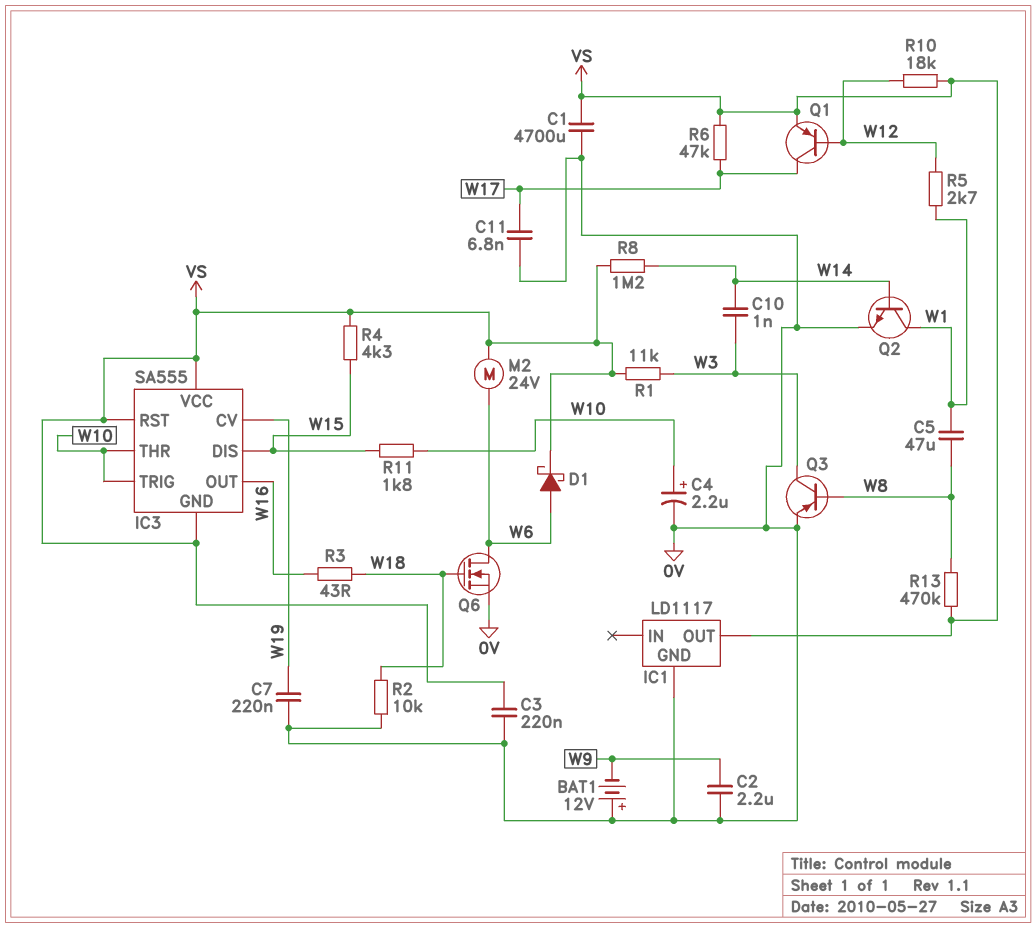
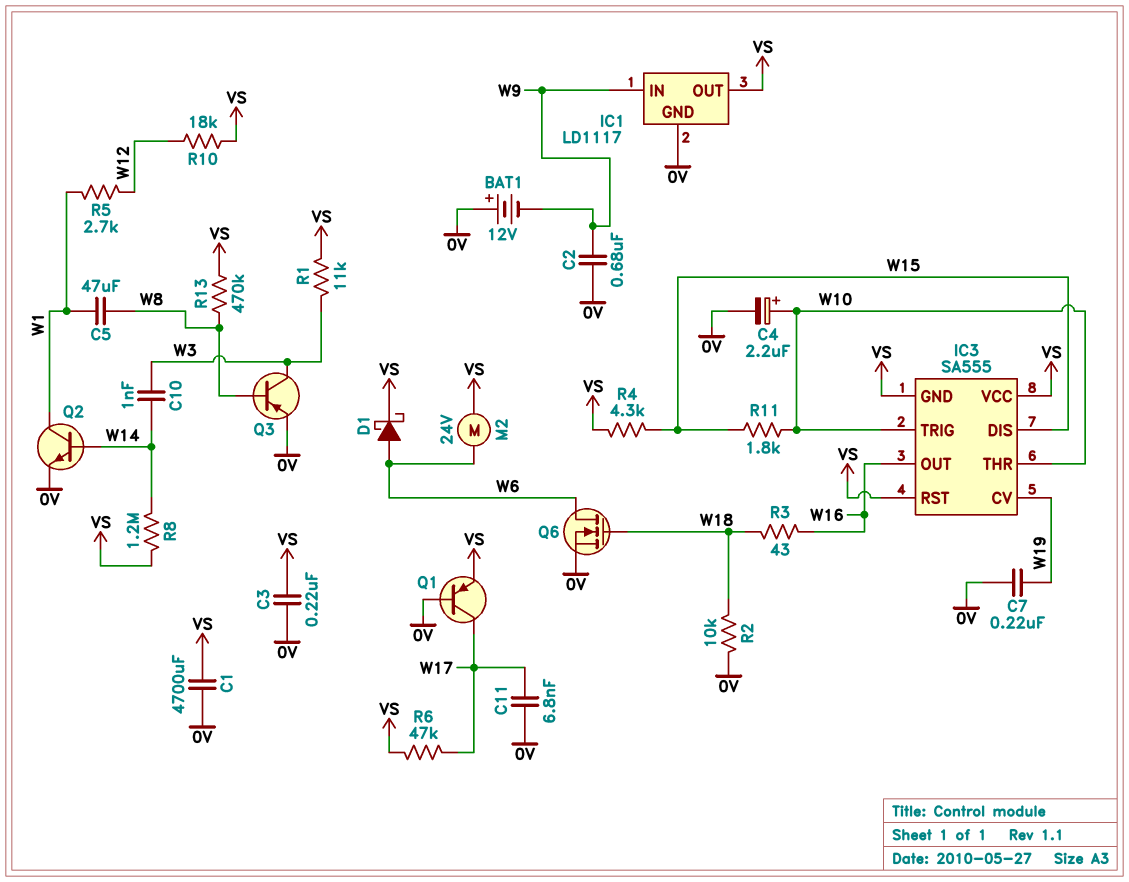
C2: 2.2uF (0V, W9) -> 680nF (0V, W9)
IC1 pin IN: none -> W9
Q1: PNP (B W12, C W17, E VS) -> PNP (B 0V, C W17, E VS)

